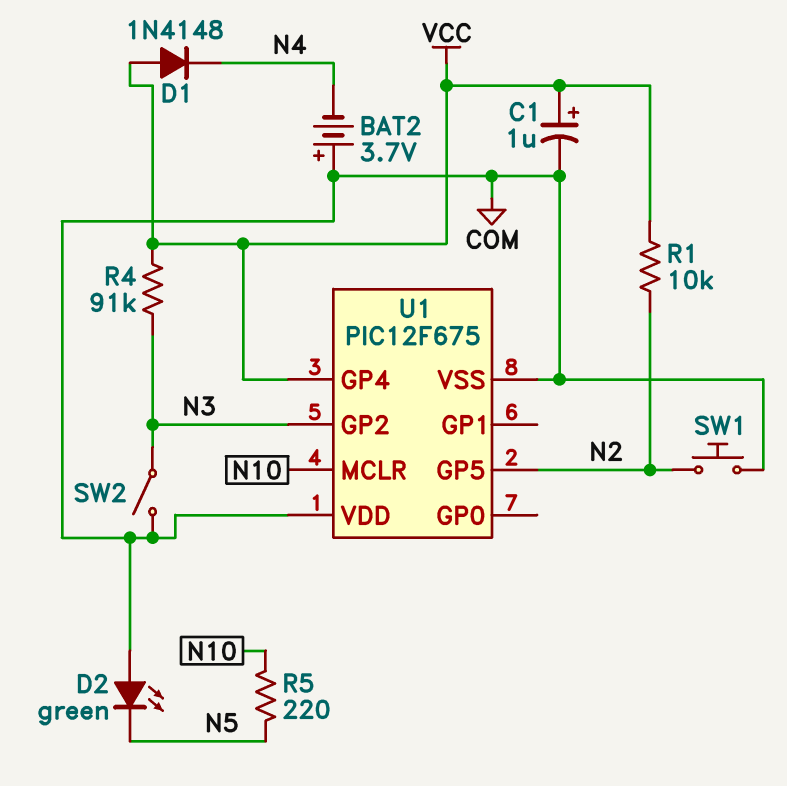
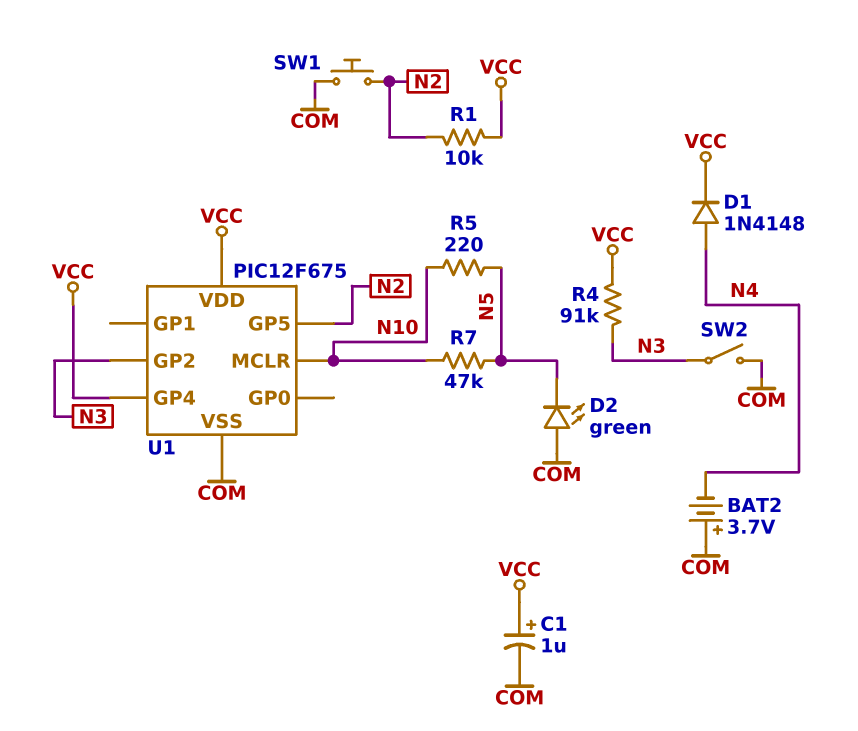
D1: diode 1N4148 (A VCC, K N4) -> diode 1N4148 (A N4, K VCC)
R7: none -> 47k (N5, N10)
U1 pin VDD: COM -> VCC

